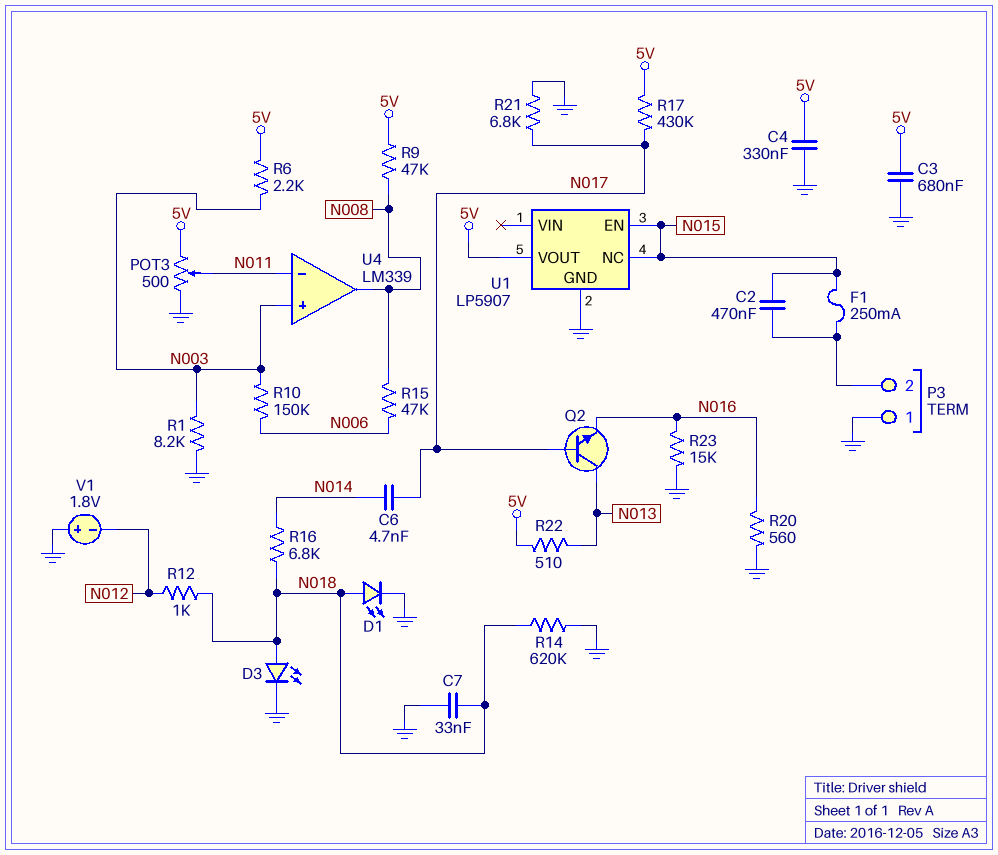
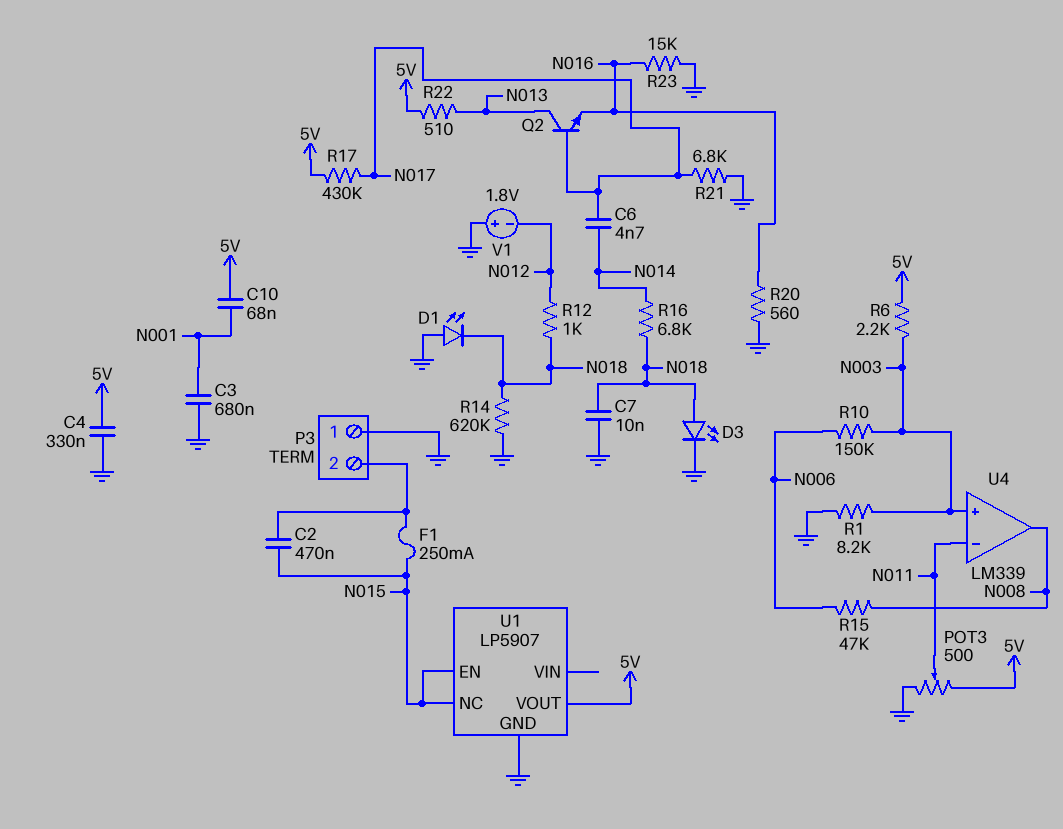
C3: 680nF (5V, GND) -> 680nF (GND, N001)
C7: 33nF (GND, N018) -> 10nF (GND, N018)
C10: none -> 68nF (5V, N001)
D1: LED (A N018, K GND) -> LED (A GND, K N018)
R9: 47k (5V, N008) -> none

